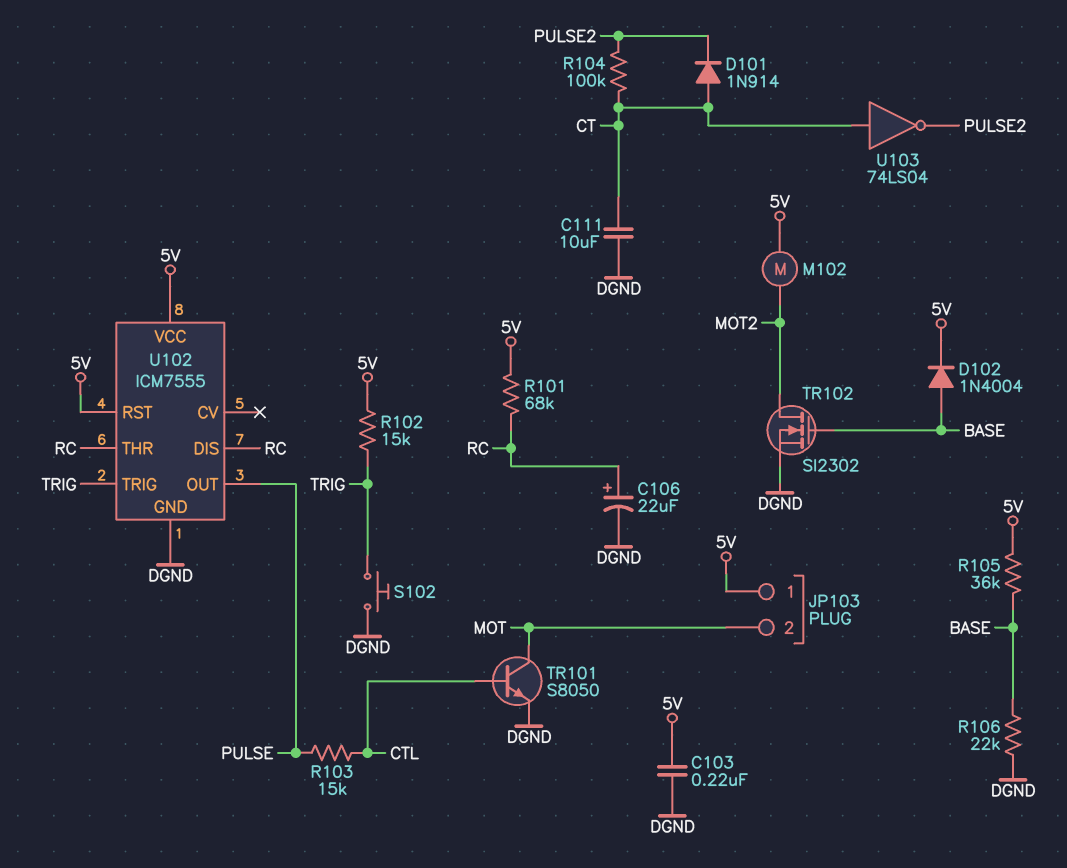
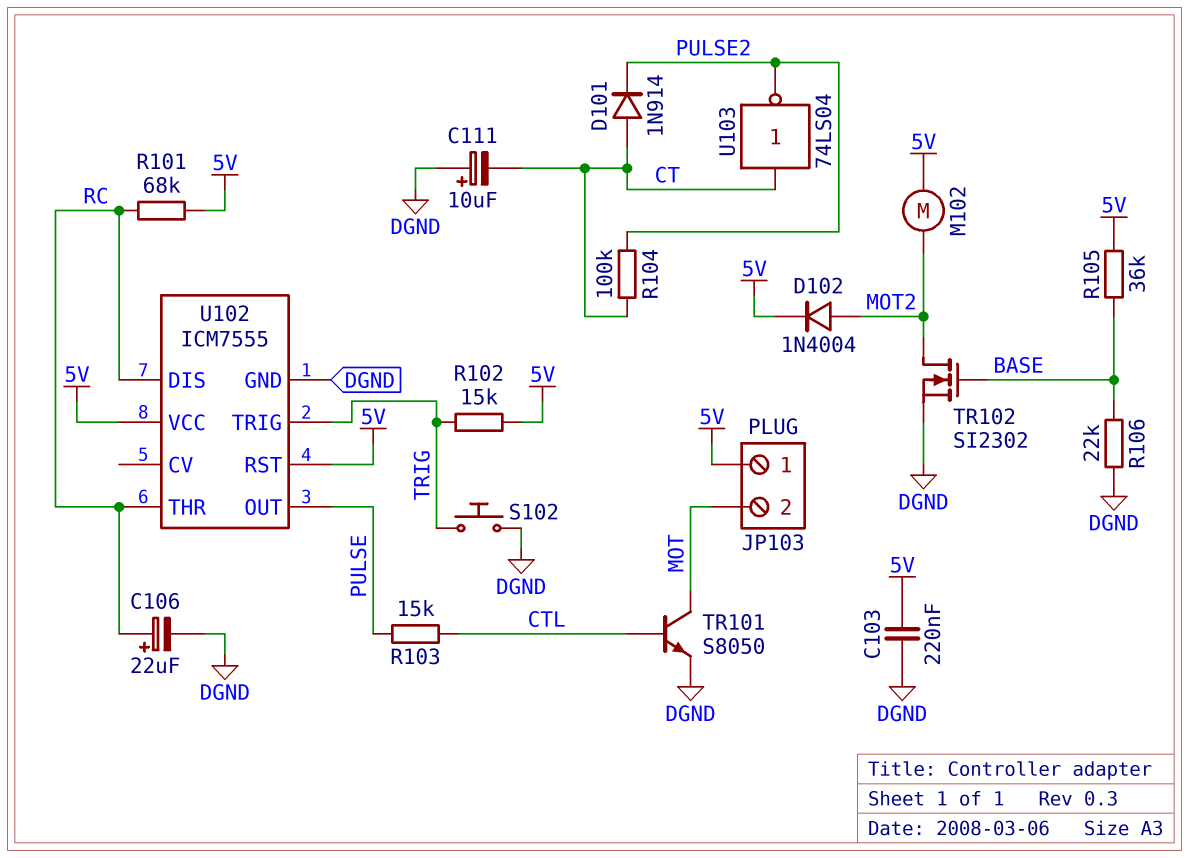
C111: 10uF (CT, DGND) -> 10uF (plus DGND, minus CT)
D102: diode 1N4004 (A BASE, K 5V) -> diode 1N4004 (A MOT2, K 5V)

